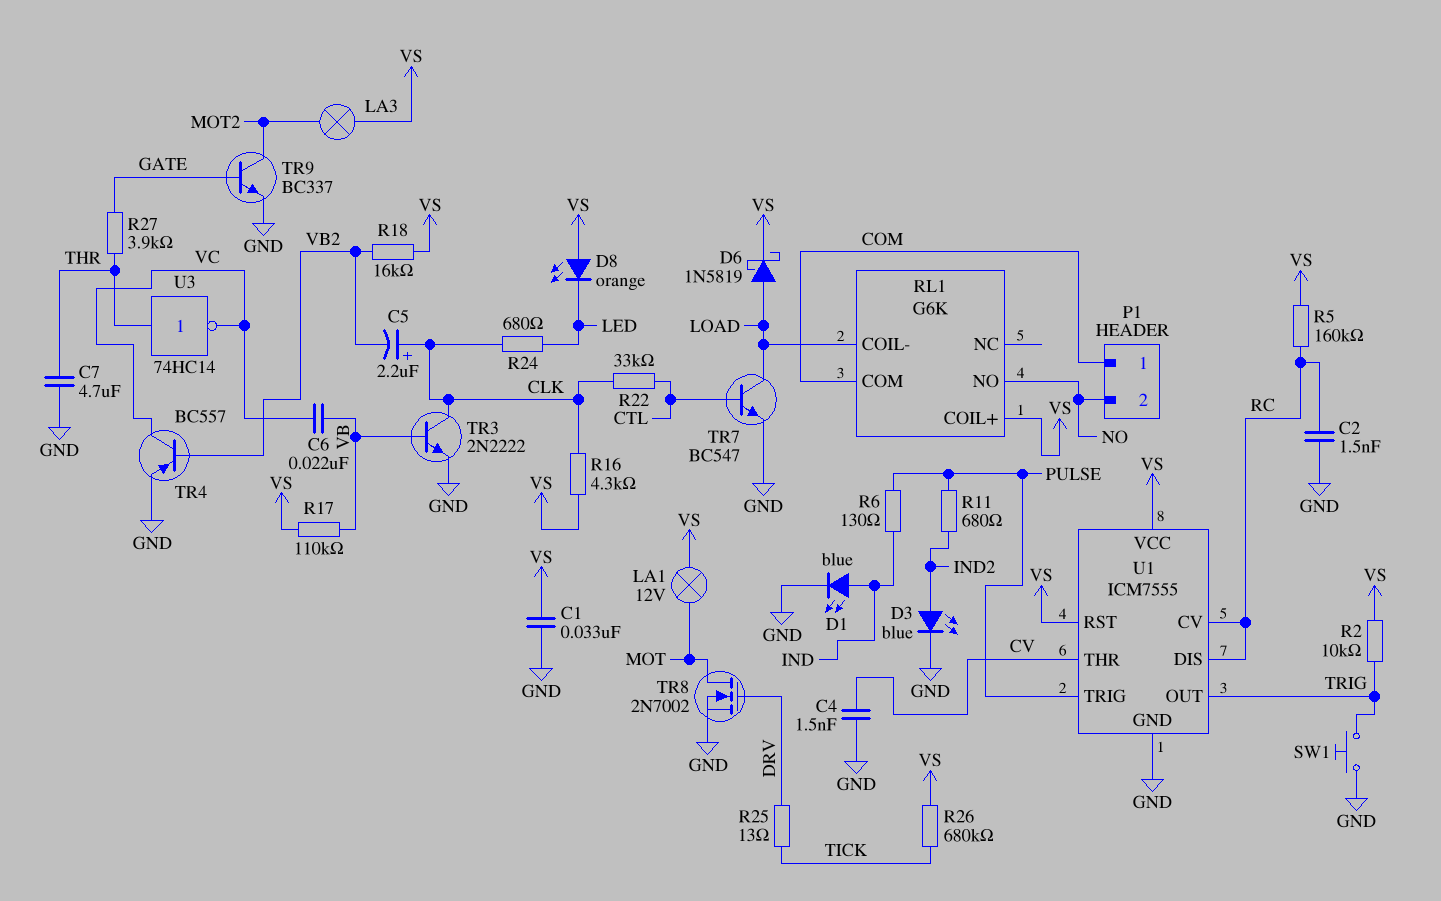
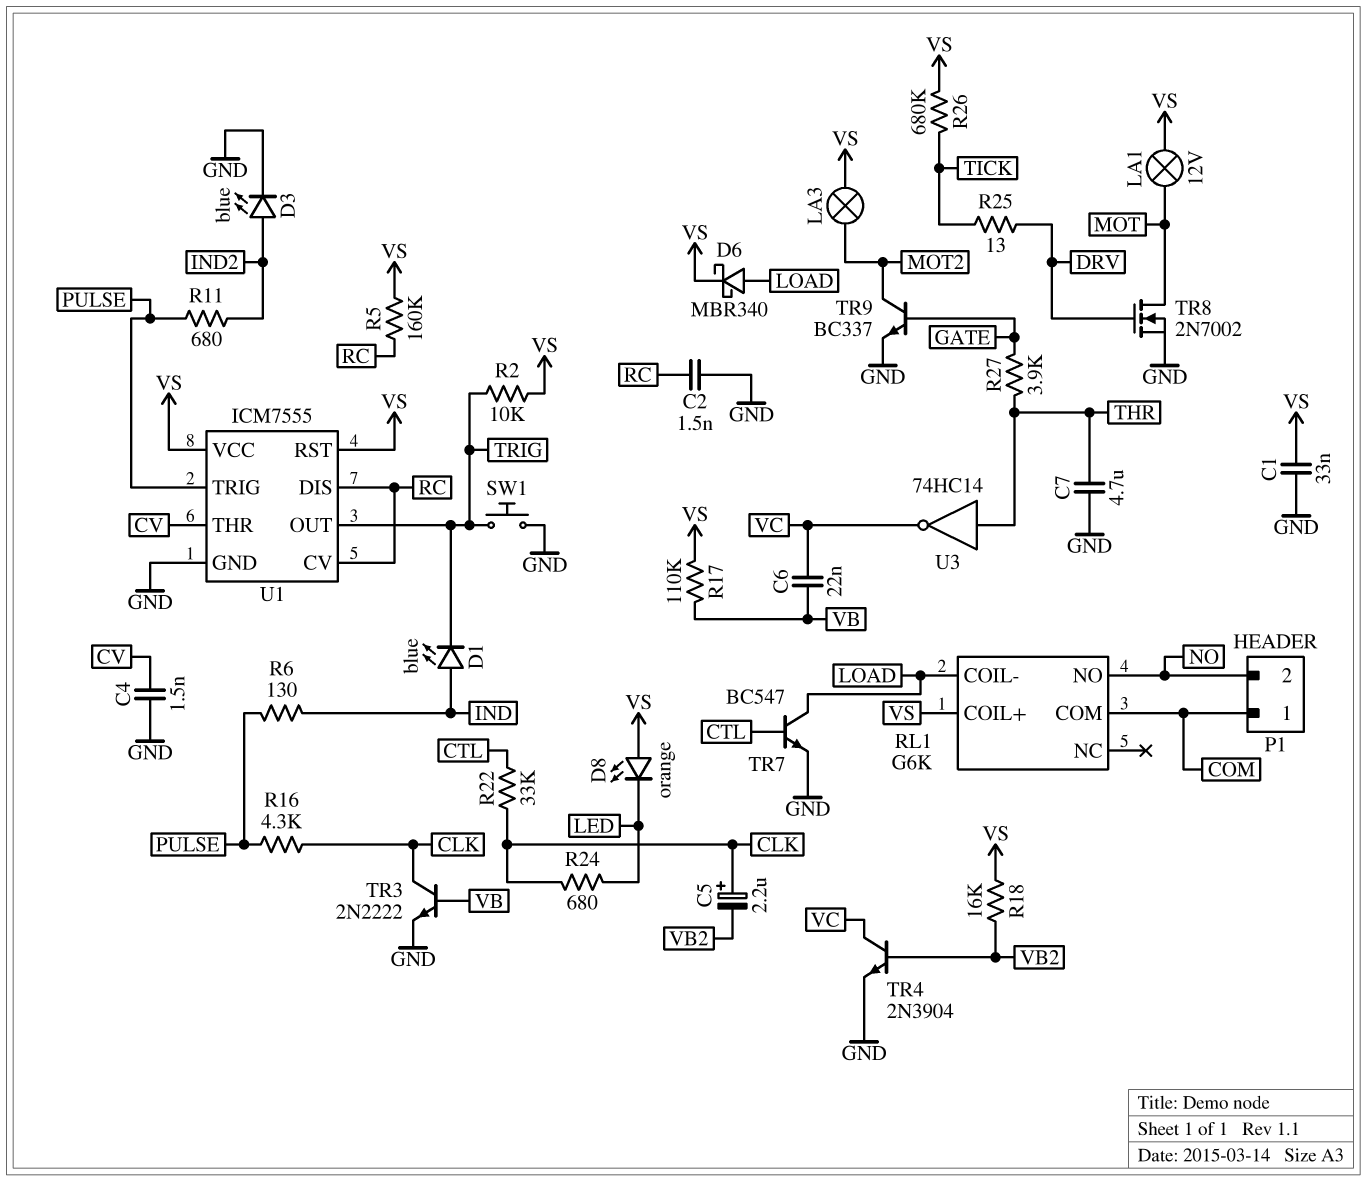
D1: LED blue (A IND, K GND) -> LED blue (A IND, K TRIG)
D6: schottky 1N5819 (A LOAD, K VS) -> schottky MBR340 (A LOAD, K VS)
R16: 4.3k (CLK, VS) -> 4.3k (CLK, PULSE)
TR4: PNP BC557 (B VB2, C VC, E GND) -> NPN 2N3904 (B VB2, C VC, E GND)

